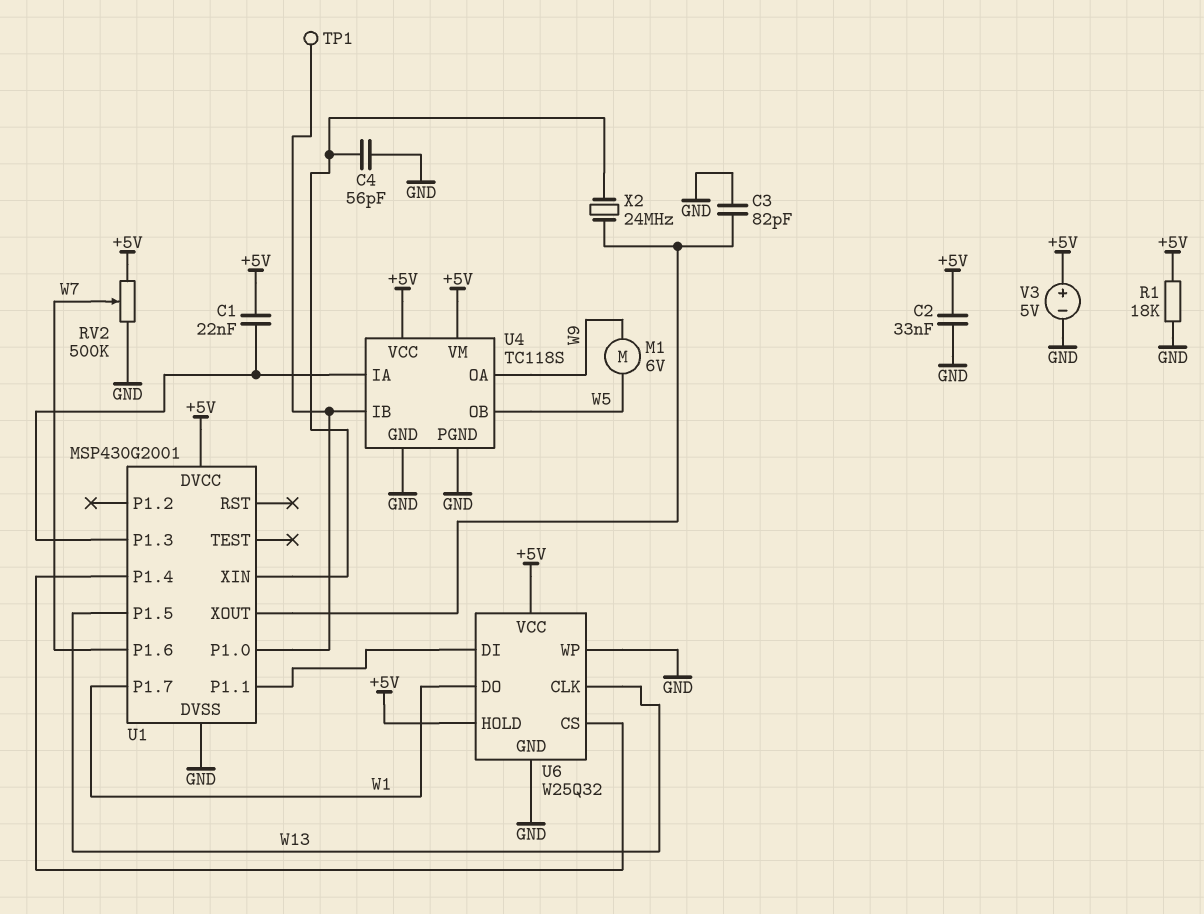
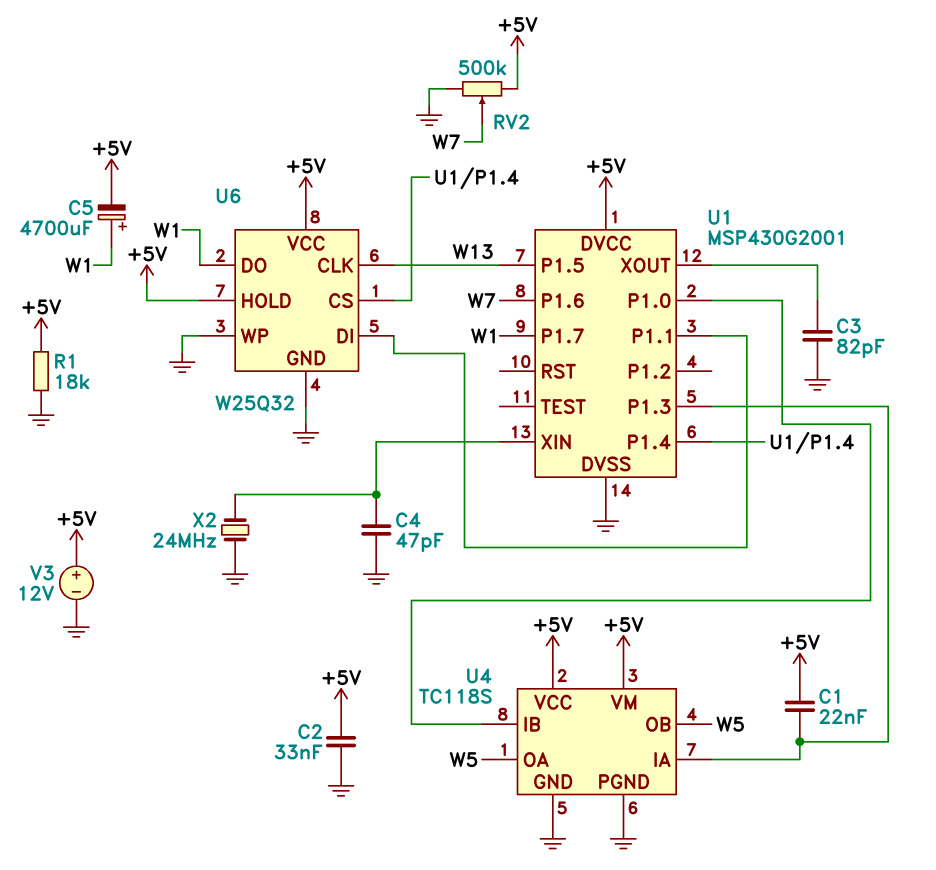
C4: 56pF (GND, U1/XIN) -> 47pF (GND, U1/XIN)
C5: none -> 4700uF (plus W1, minus +5V)
M1: motor 6V (W5, W9) -> none
TP1: test point (U1/P1.0) -> none
U4 pin OA: W9 -> W5
V3: 5V (plus +5V, minus GND) -> 12V (plus +5V, minus GND)
X2: 24MHz (U1/XIN, U1/XOUT) -> 24MHz (GND, U1/XIN)

